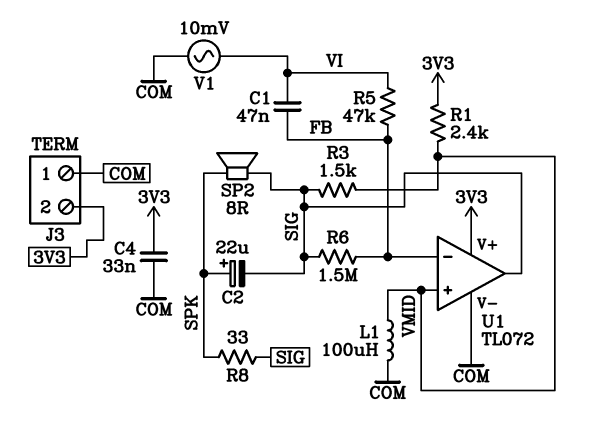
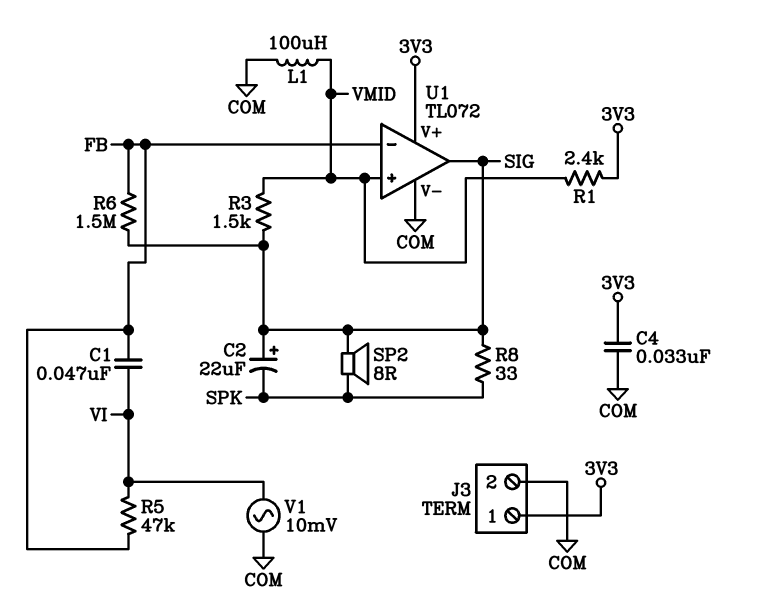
C2: 22uF (plus SPK, minus SIG) -> 22uF (plus SIG, minus SPK)
J3 pin 1: COM -> 3V3
J3 pin 2: 3V3 -> COM

